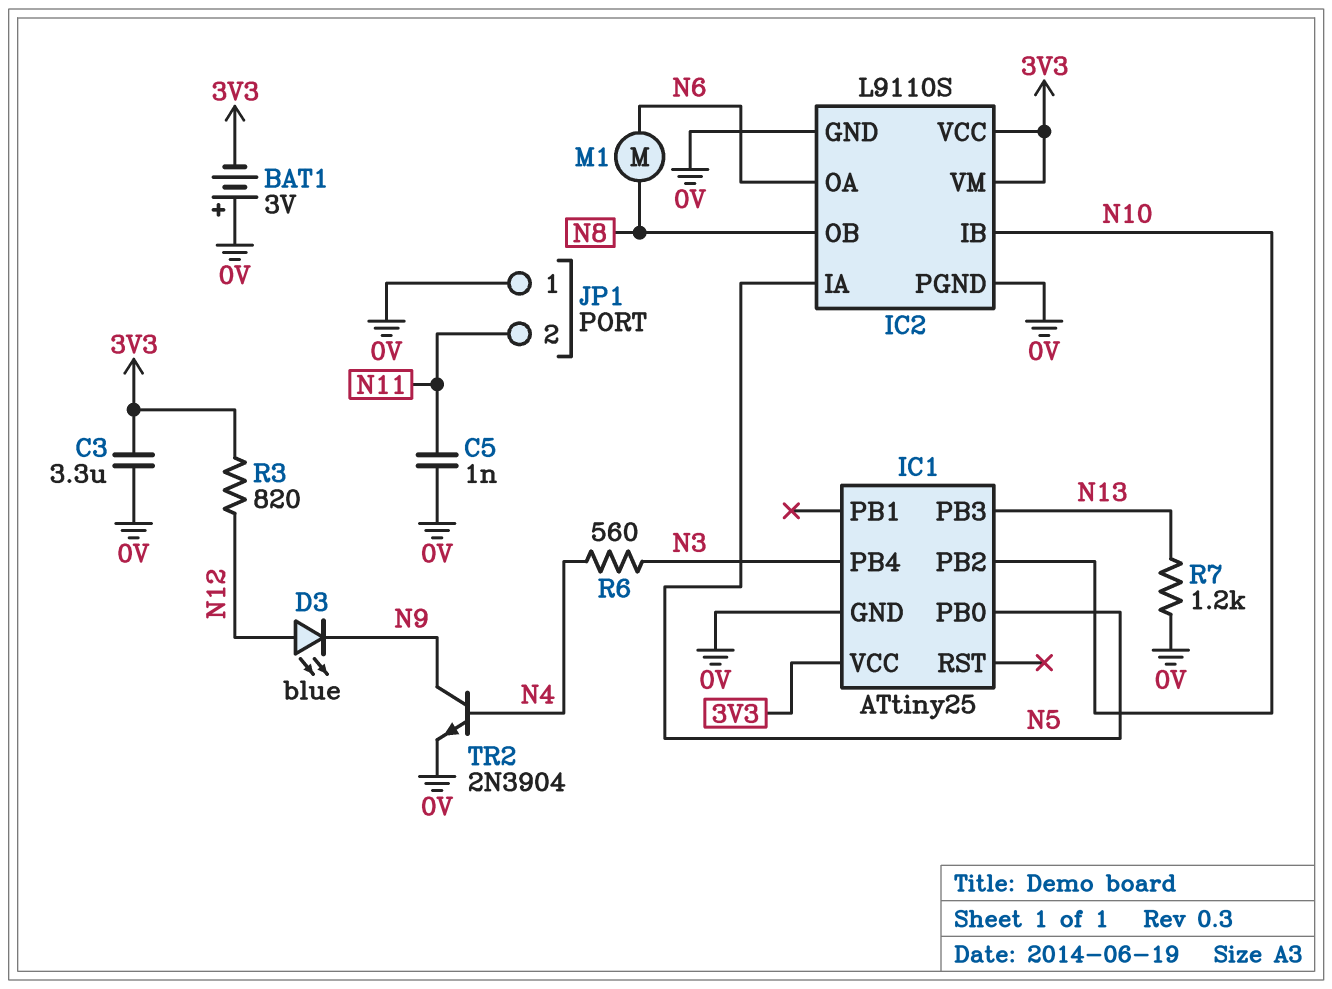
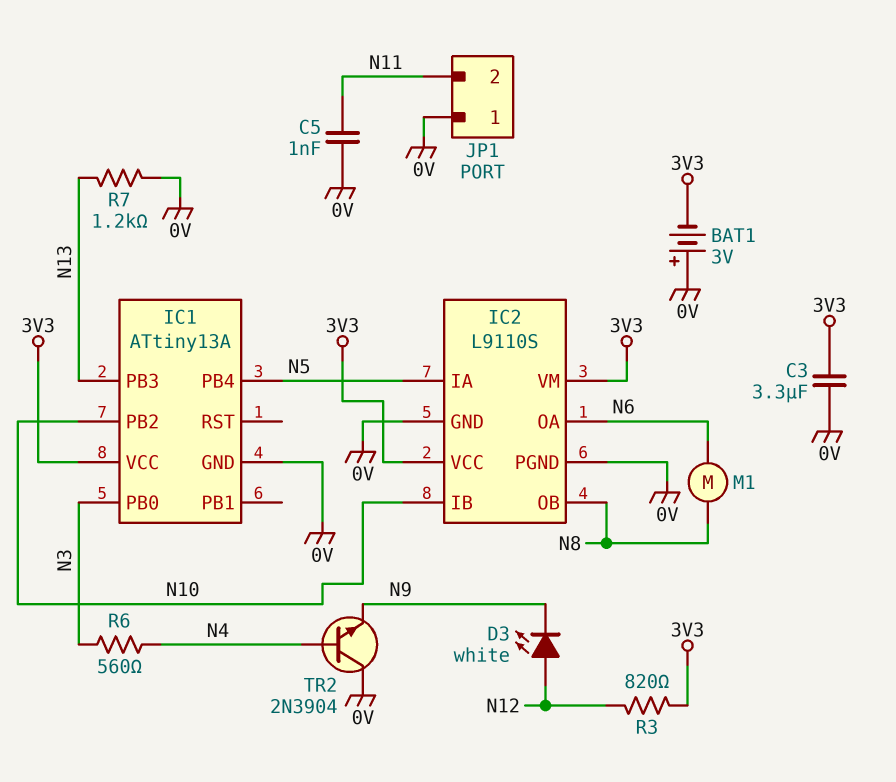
D3: LED blue (A N12, K N9) -> LED white (A N12, K N9)
IC1: ATtiny25 -> ATtiny13A
IC1 pin PB0: N5 -> N3
IC1 pin PB4: N3 -> N5
TR2: NPN 2N3904 (B N4, C N9, E 0V) -> NPN 2N3904 (B N4, C 0V, E N9)

